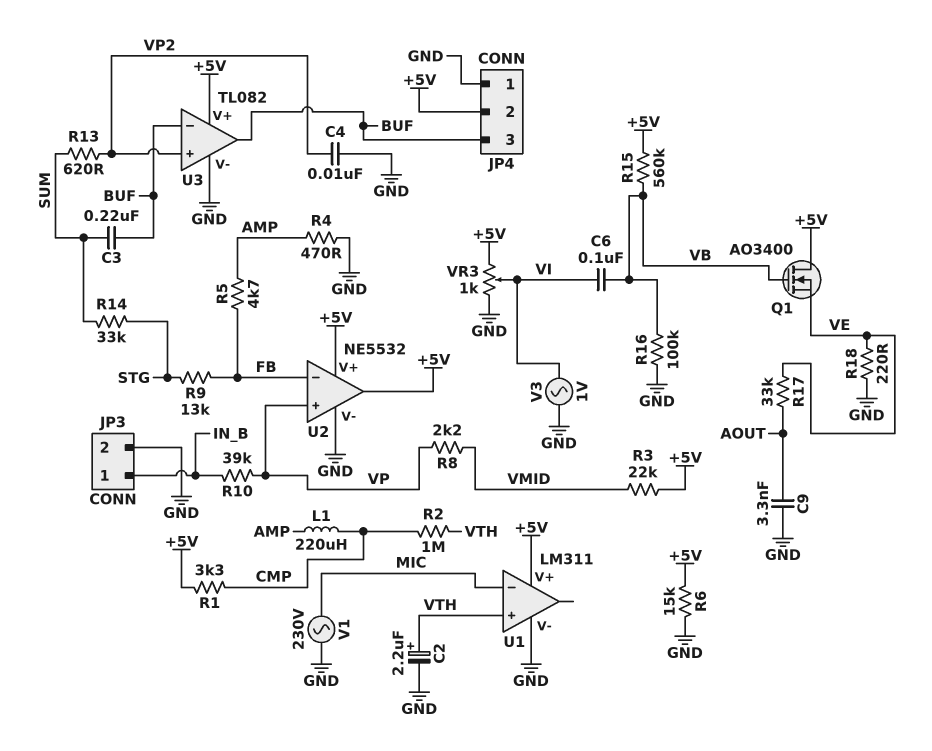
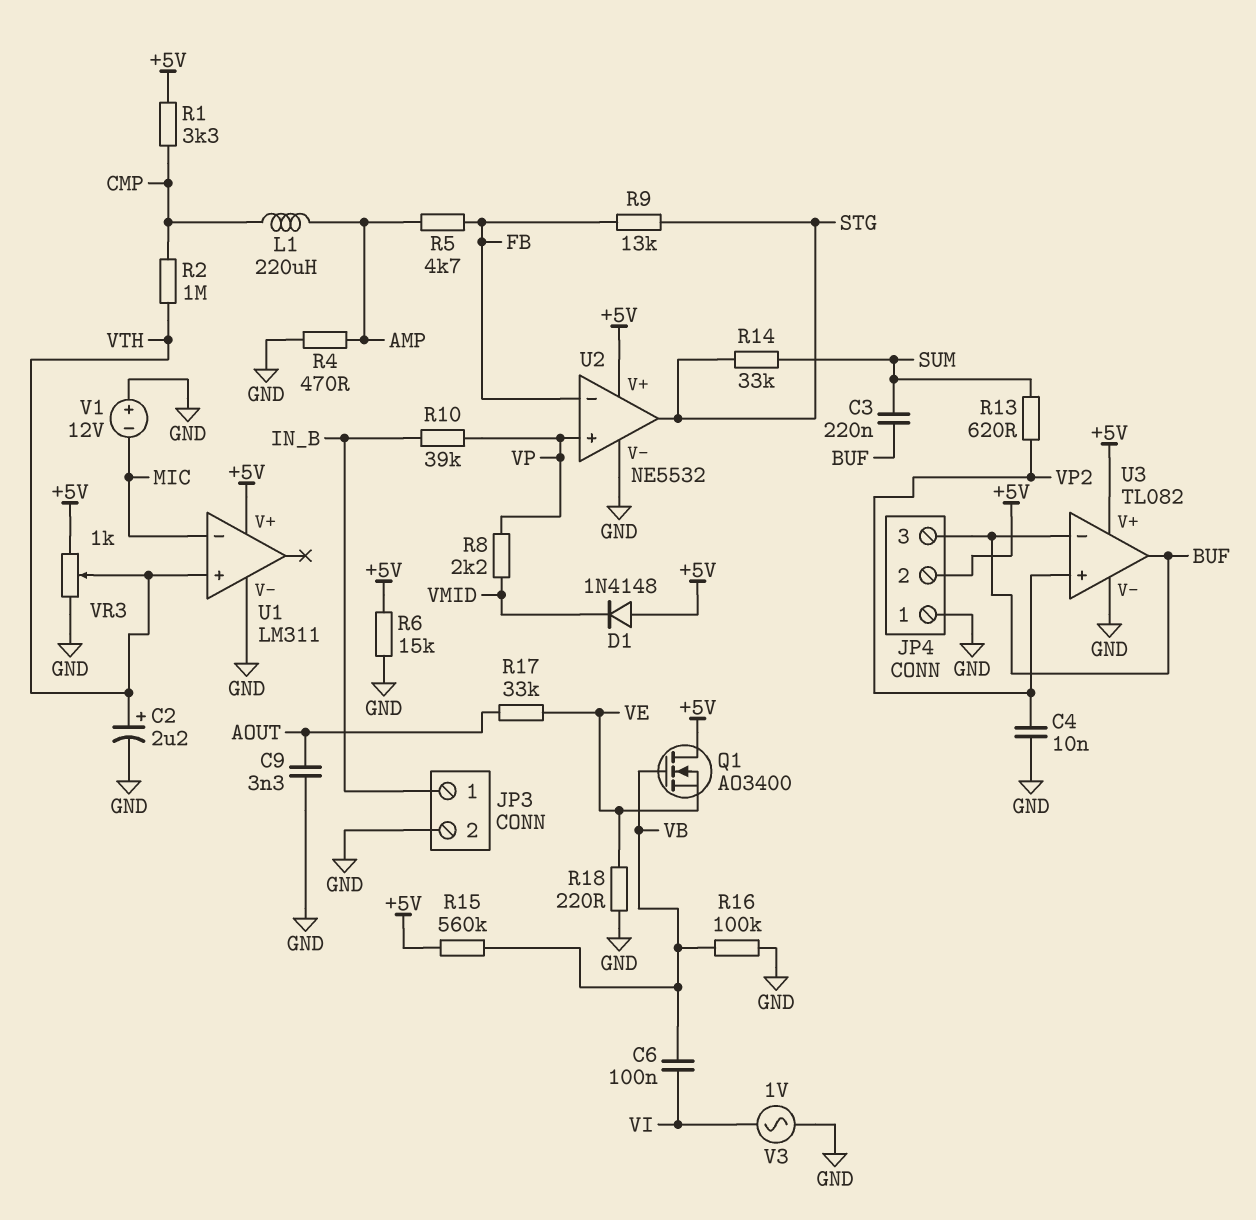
D1: none -> diode 1N4148 (A +5V, K VMID)
R3: 22k (+5V, VMID) -> none
U2 pin out: +5V -> STG
V1: AC 230V (GND, MIC) -> 12V (plus GND, minus MIC)
VR3: 1k (+5V, GND, wiper VI) -> 1k (+5V, GND, wiper VTH)

